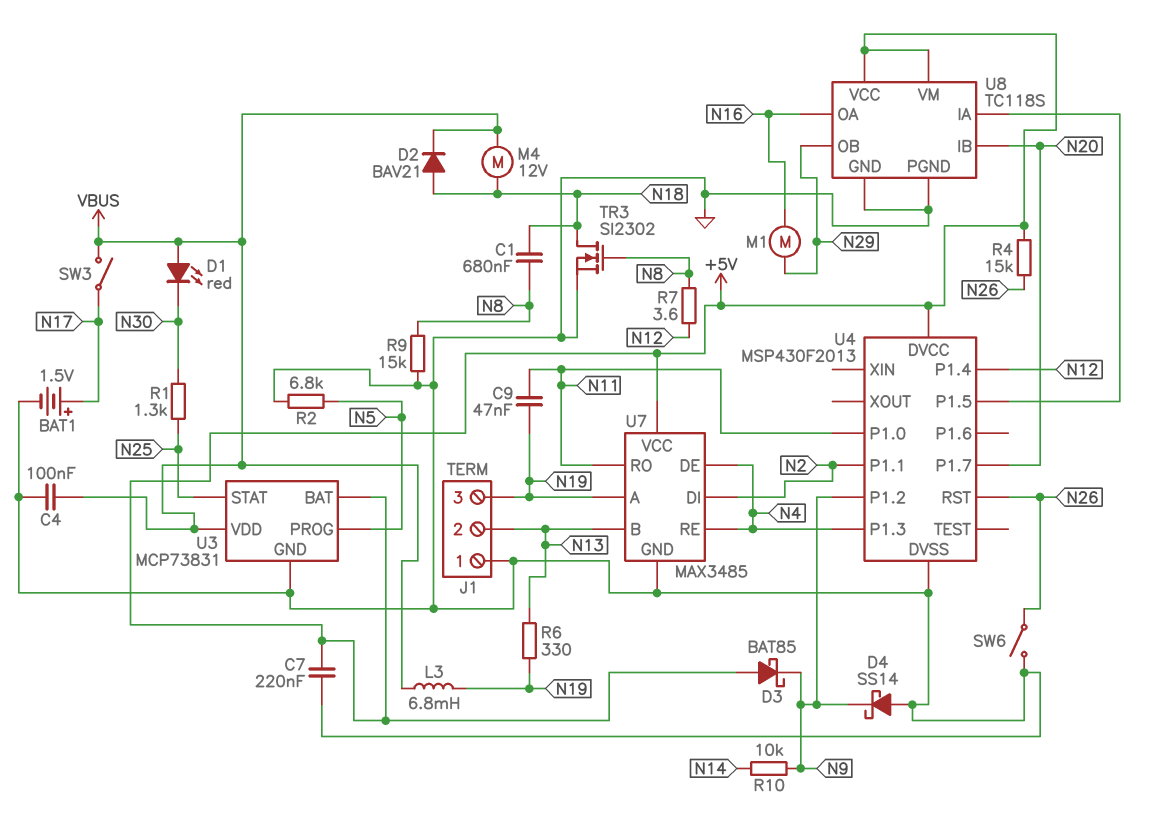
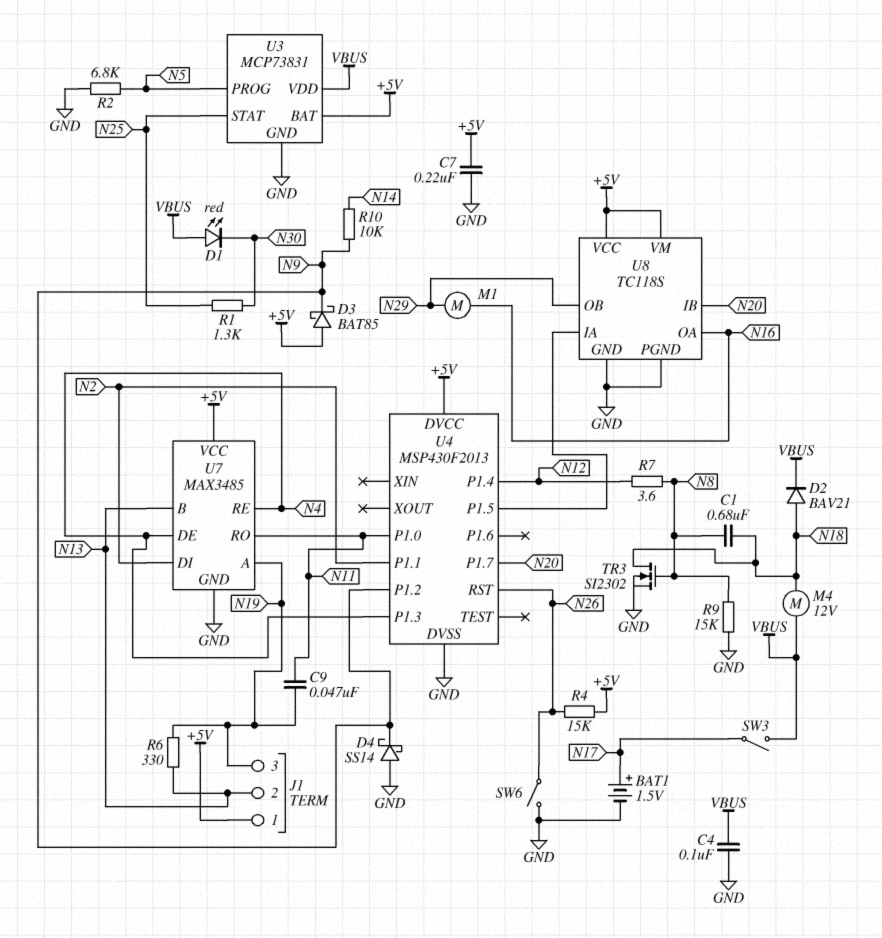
J1 pin 1: GND -> +5V
L3: 6.8mH (N19, VBUS) -> none

